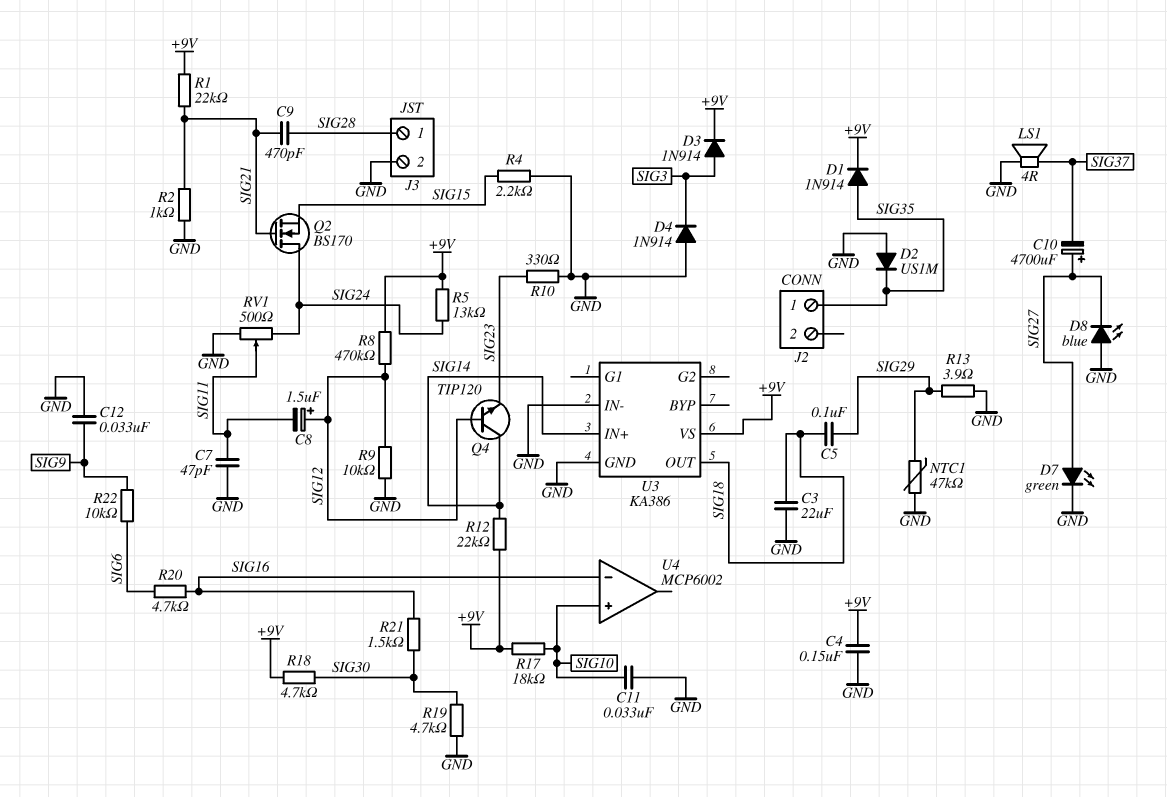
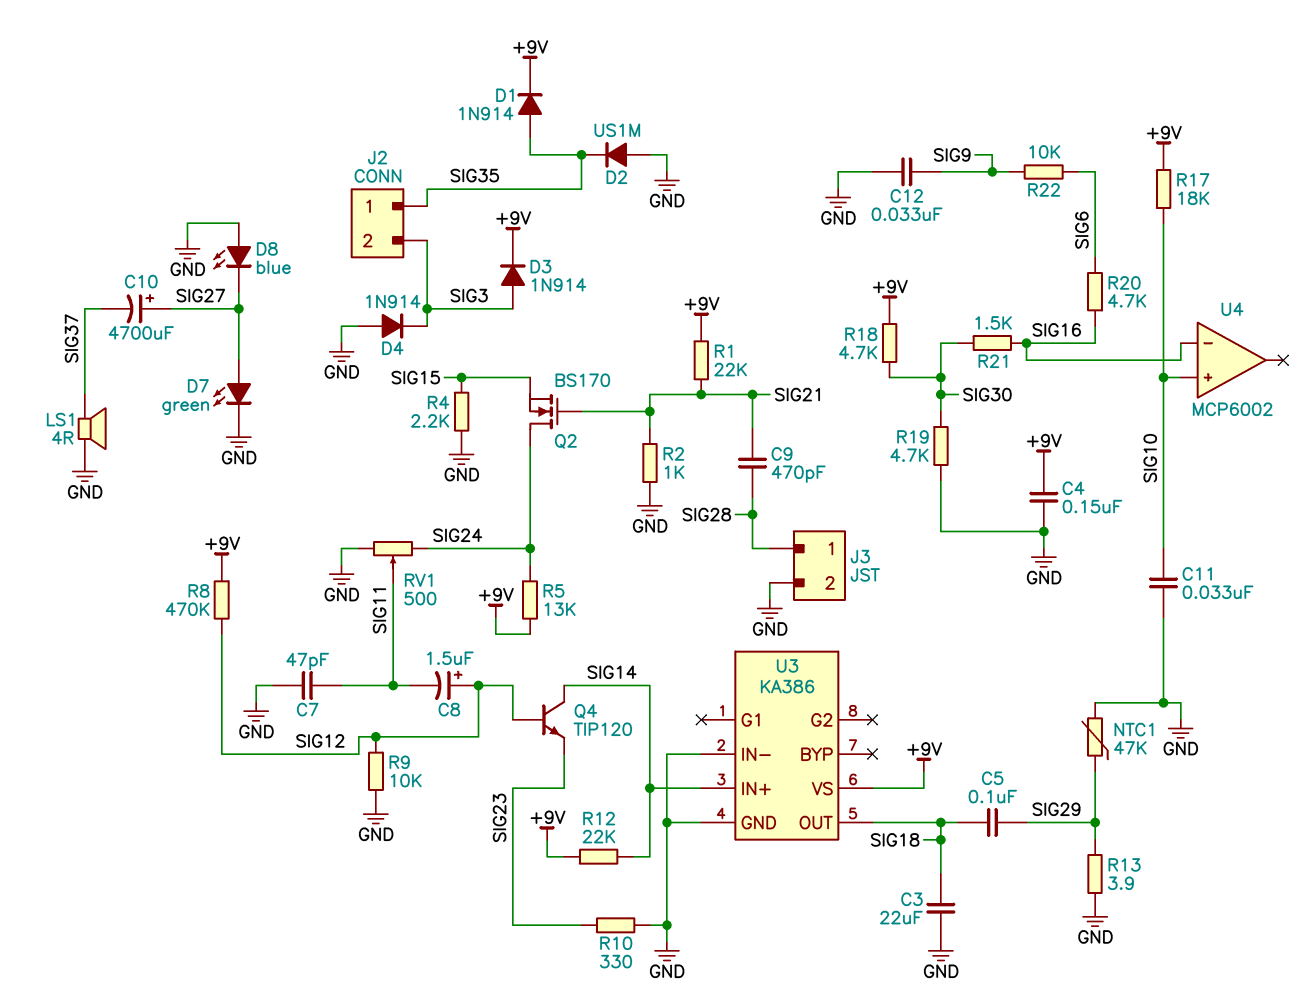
J2 pin 2: none -> SIG3

